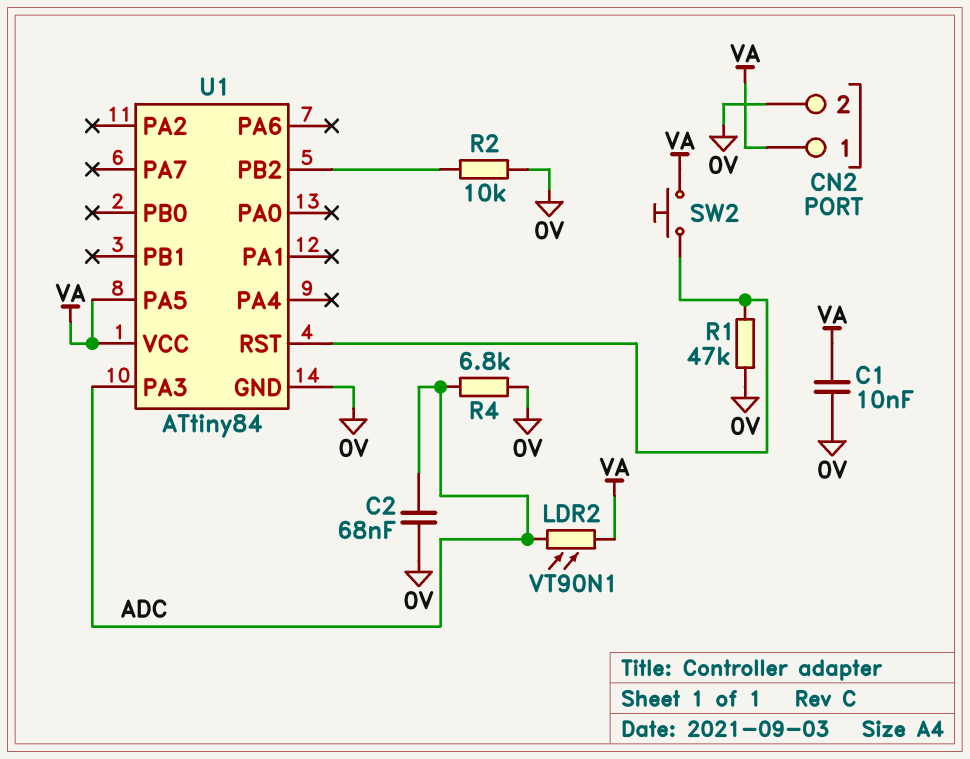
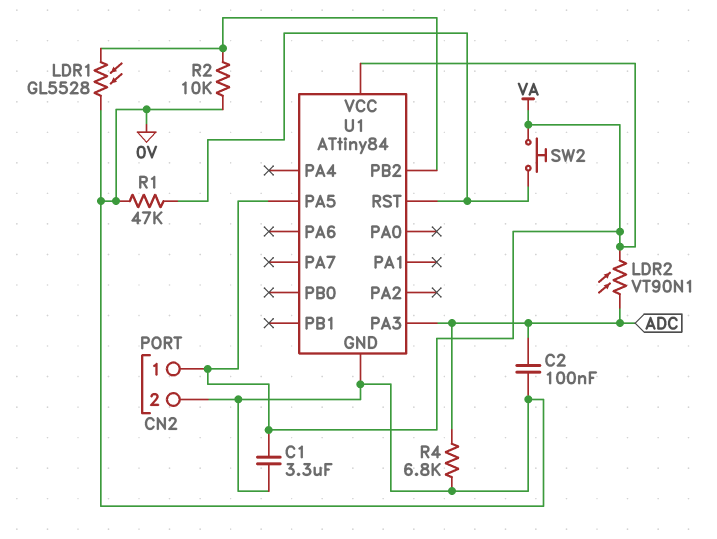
C1: 10nF (0V, VA) -> 3.3uF (0V, VA)
C2: 68nF (0V, ADC) -> 100nF (0V, ADC)
LDR1: none -> GL5528 (0V, U1/PB2)

